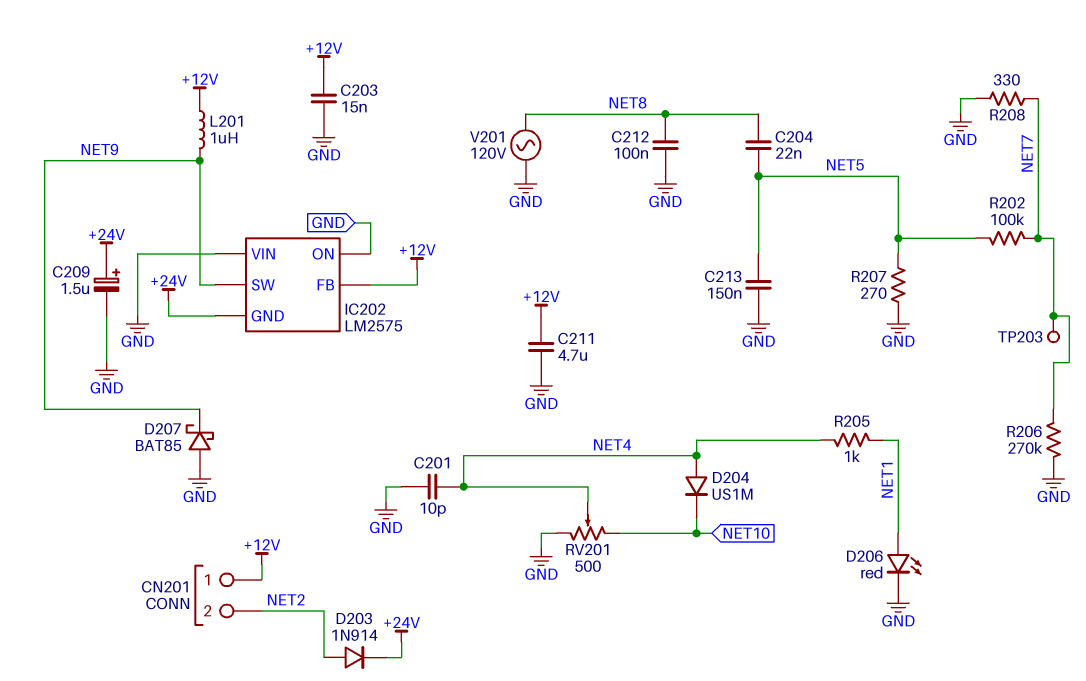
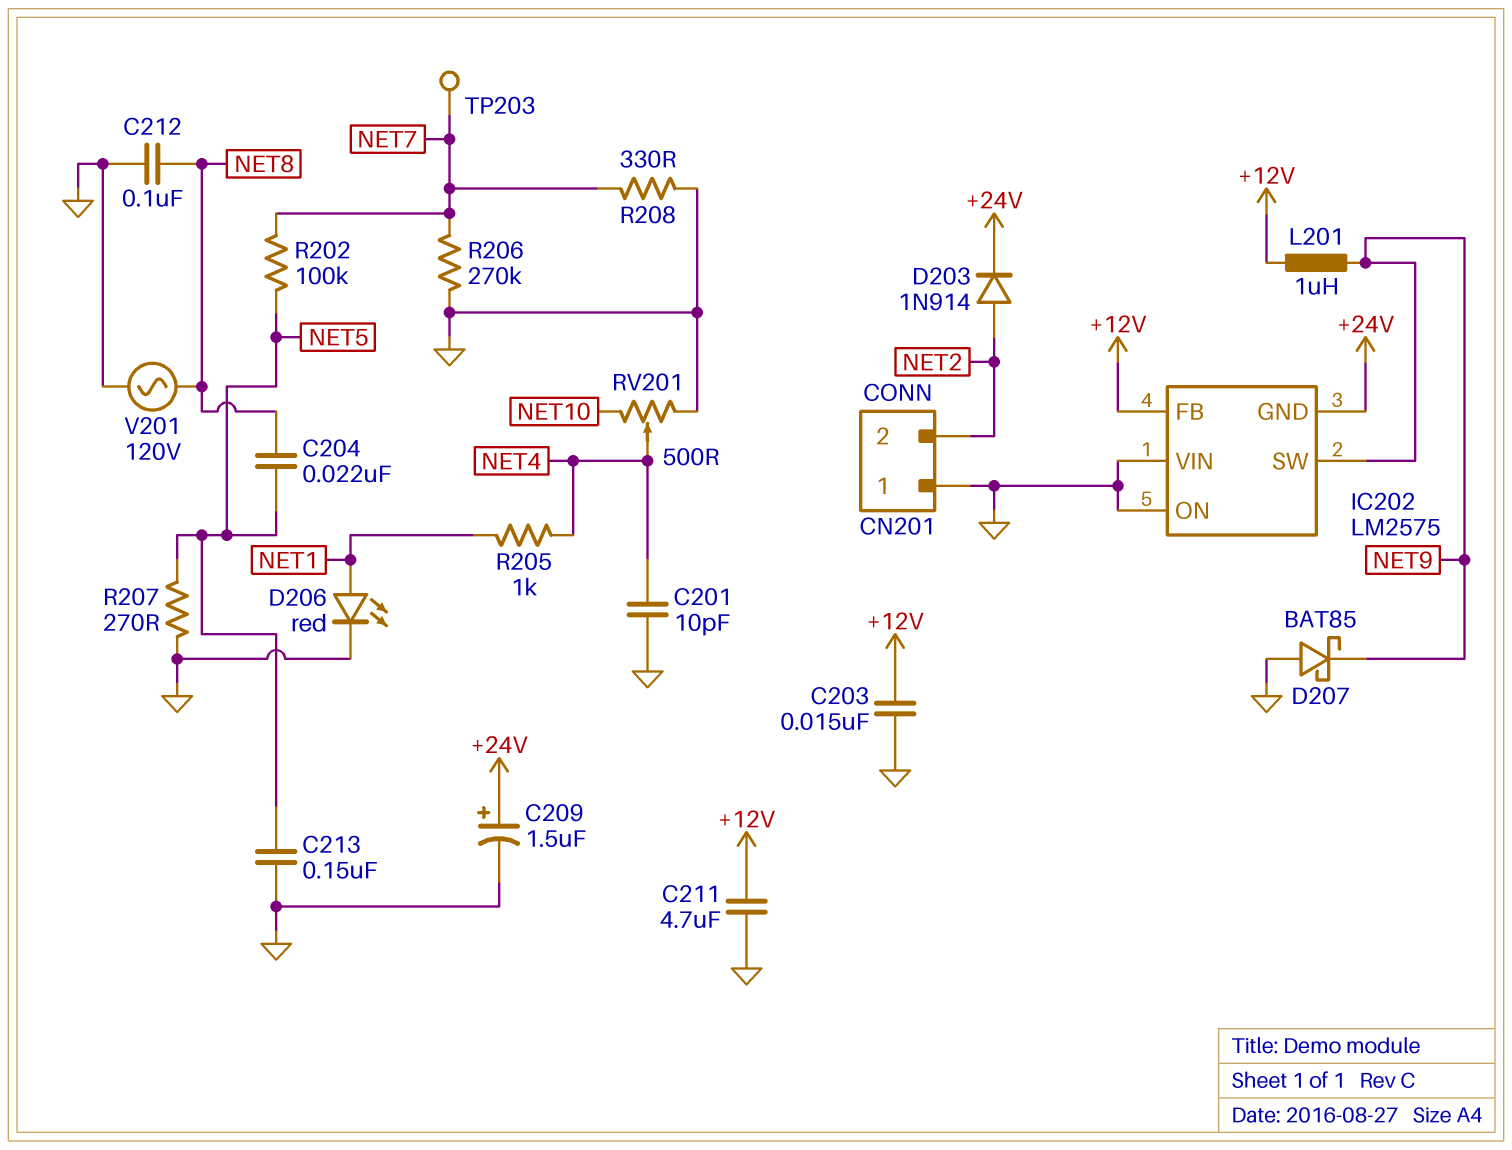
CN201 pin 1: +12V -> GND
D204: diode US1M (A NET4, K NET10) -> none

